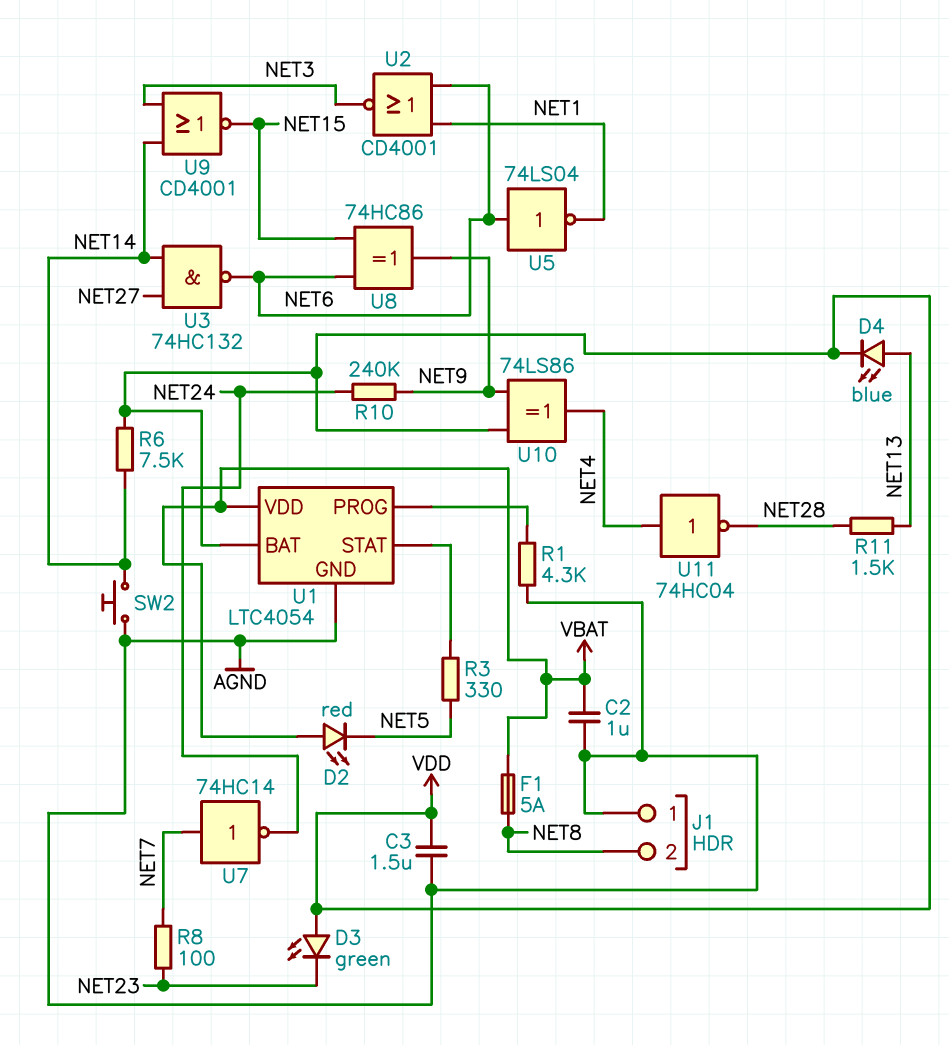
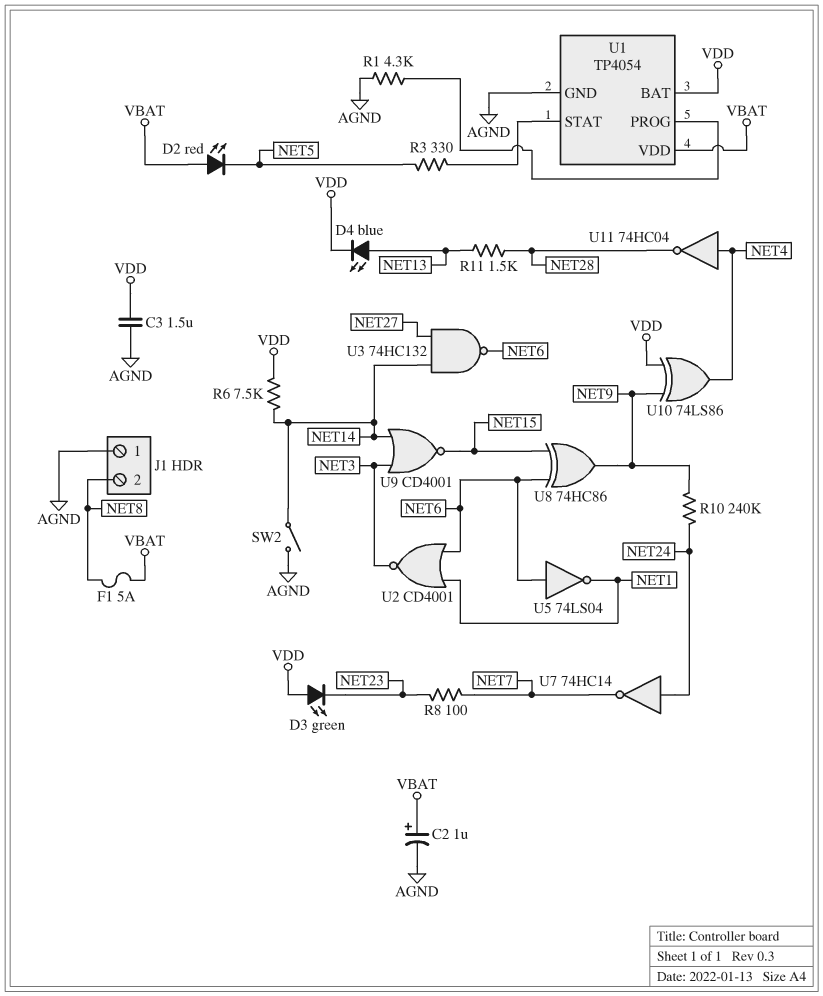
C2: 1uF (AGND, VBAT) -> 1uF (plus VBAT, minus AGND)
SW2: button (AGND, NET14) -> switch (AGND, NET14)
U1: LTC4054 -> TP4054
U7: NOT 74HC14 (in NET7, out NET24) -> NOT 74HC14 (in NET24, out NET7)

